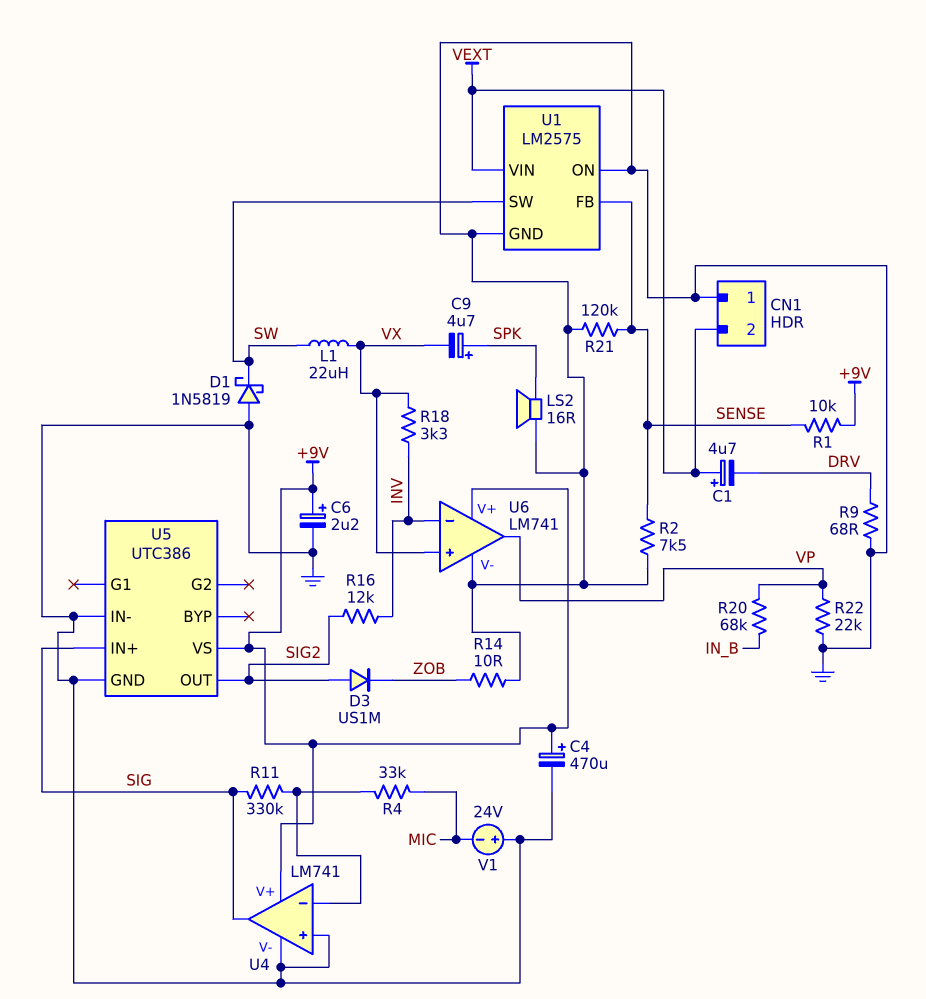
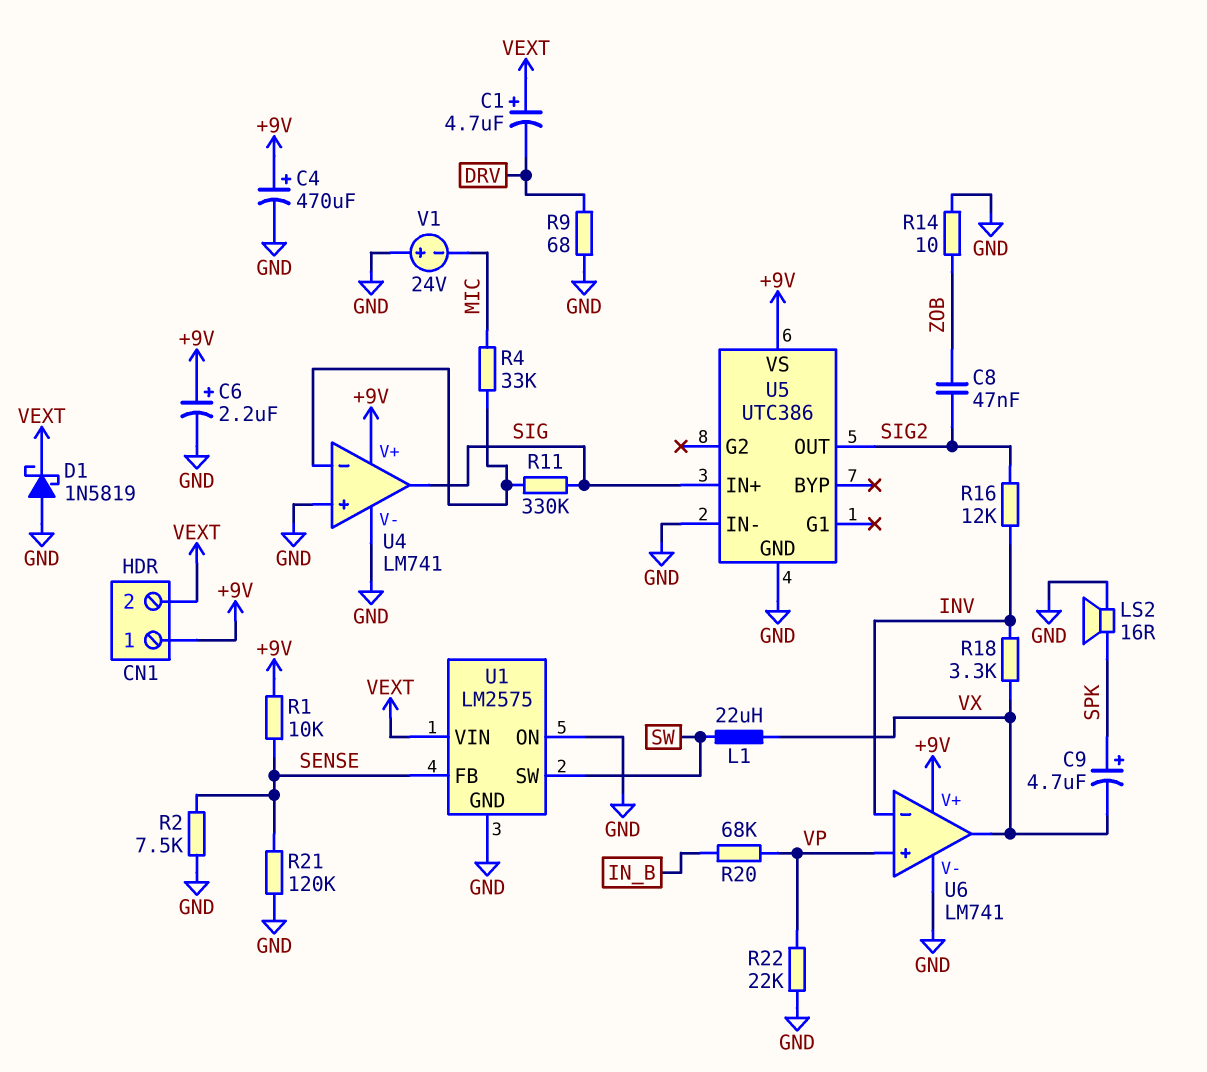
C8: none -> 47nF (SIG2, ZOB)
CN1 pin 1: GND -> +9V
D1: schottky 1N5819 (A GND, K SW) -> schottky 1N5819 (A GND, K VEXT)
D3: diode US1M (A SIG2, K ZOB) -> none
U6 pin in+: VX -> VP
U6 pin out: VP -> VX

